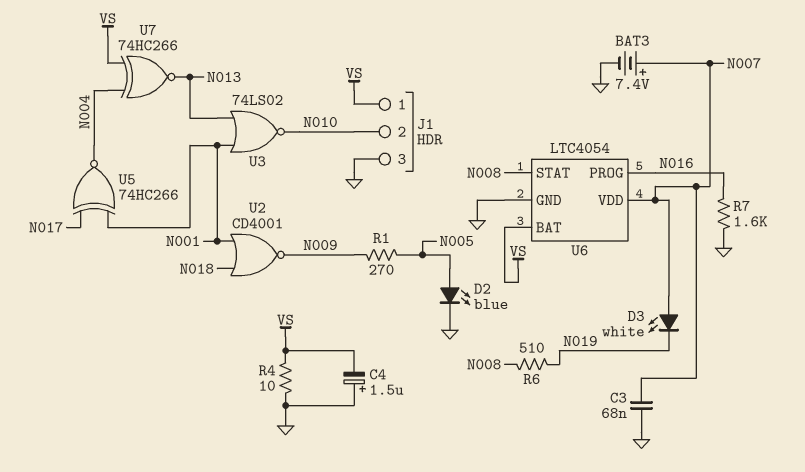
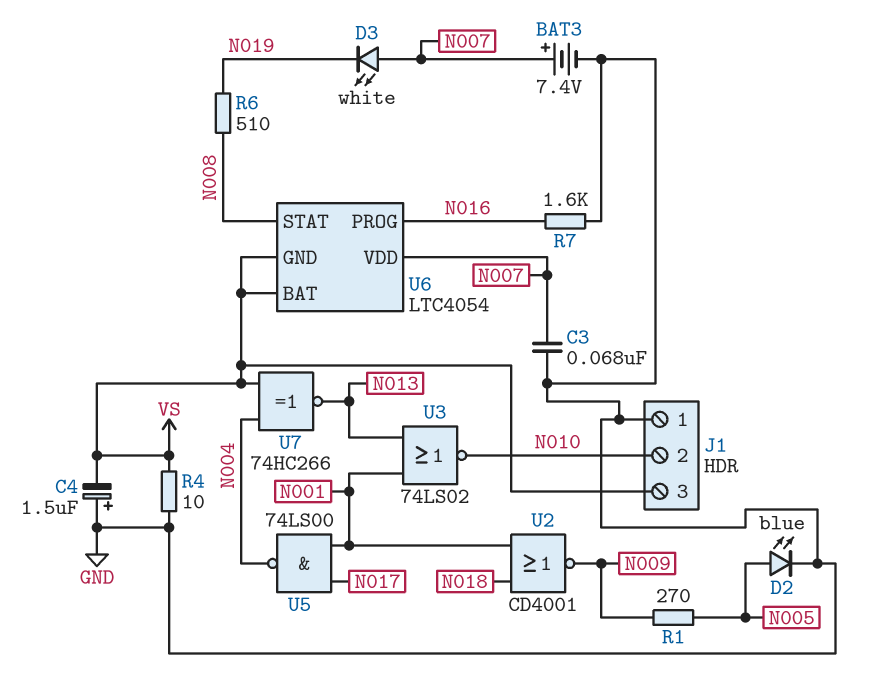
J1 pin 1: VS -> GND
J1 pin 3: GND -> VS
U5: XNOR 74HC266 (in N001, in N017, out N004) -> NAND 74LS00 (in N001, in N017, out N004)
U6 pin GND: GND -> VS

